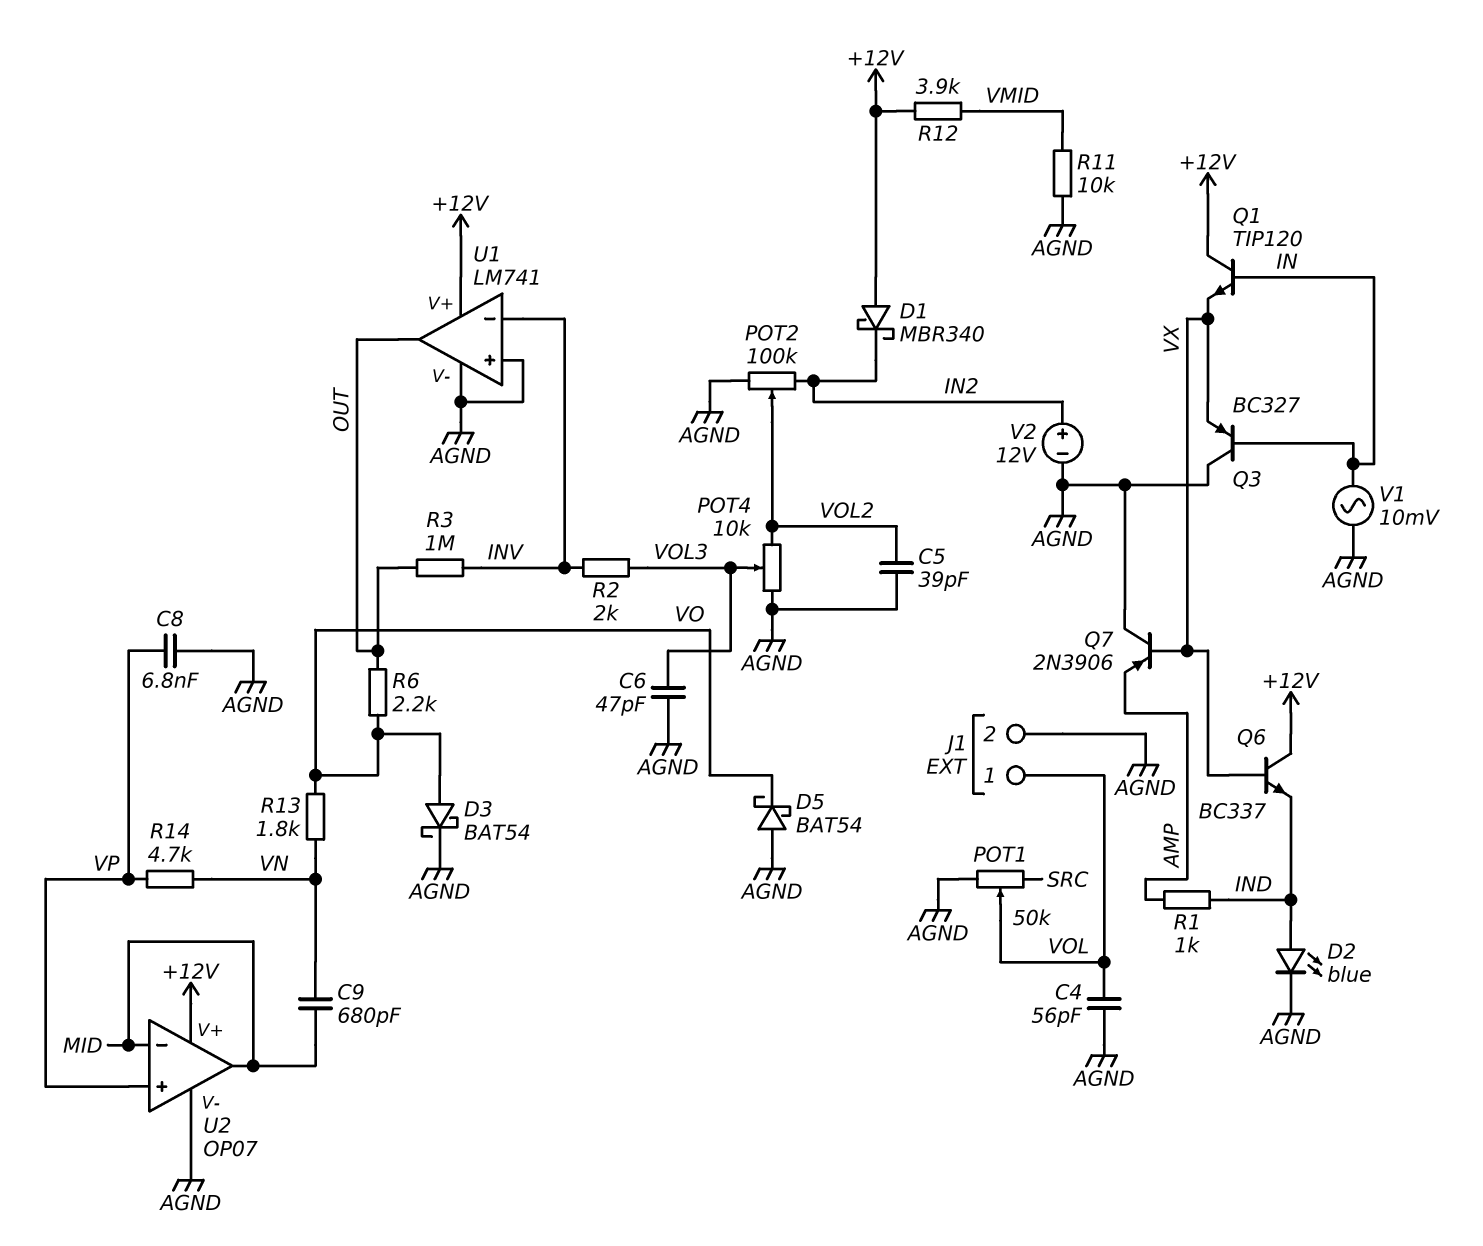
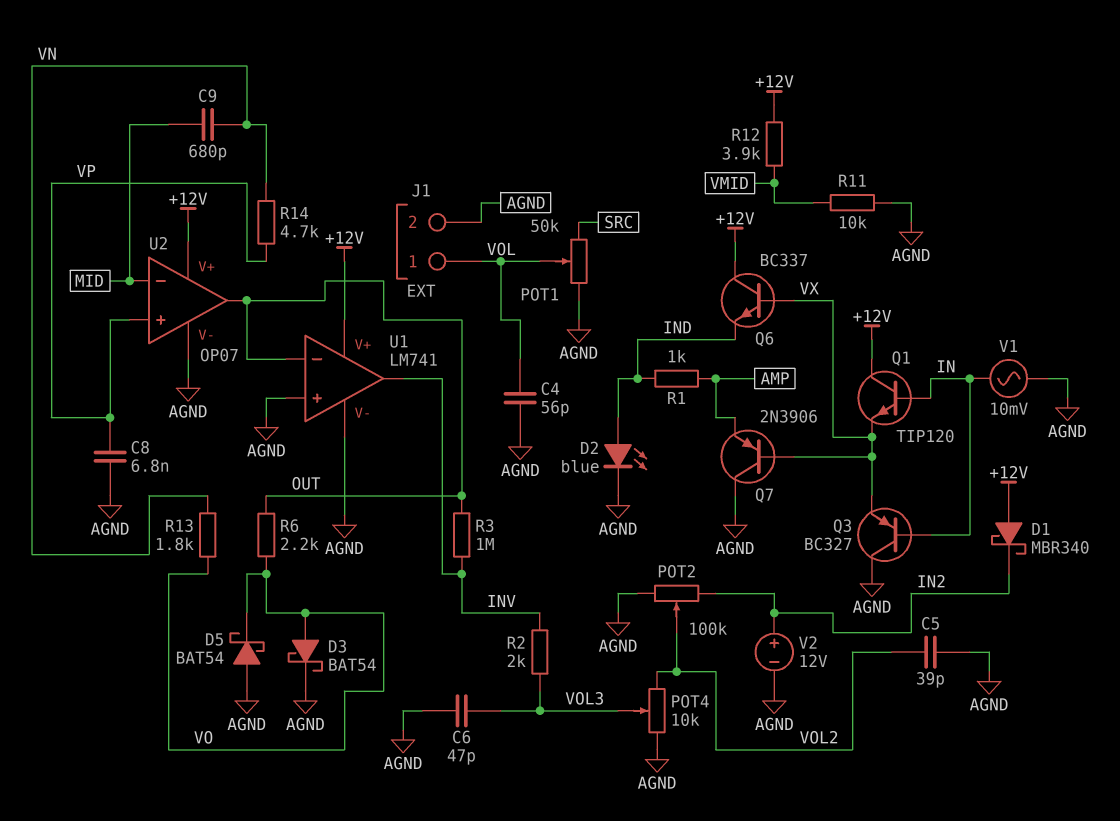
U1 pin in-: INV -> OUT
U1 pin out: OUT -> INV
U2 pin out: MID -> OUT

